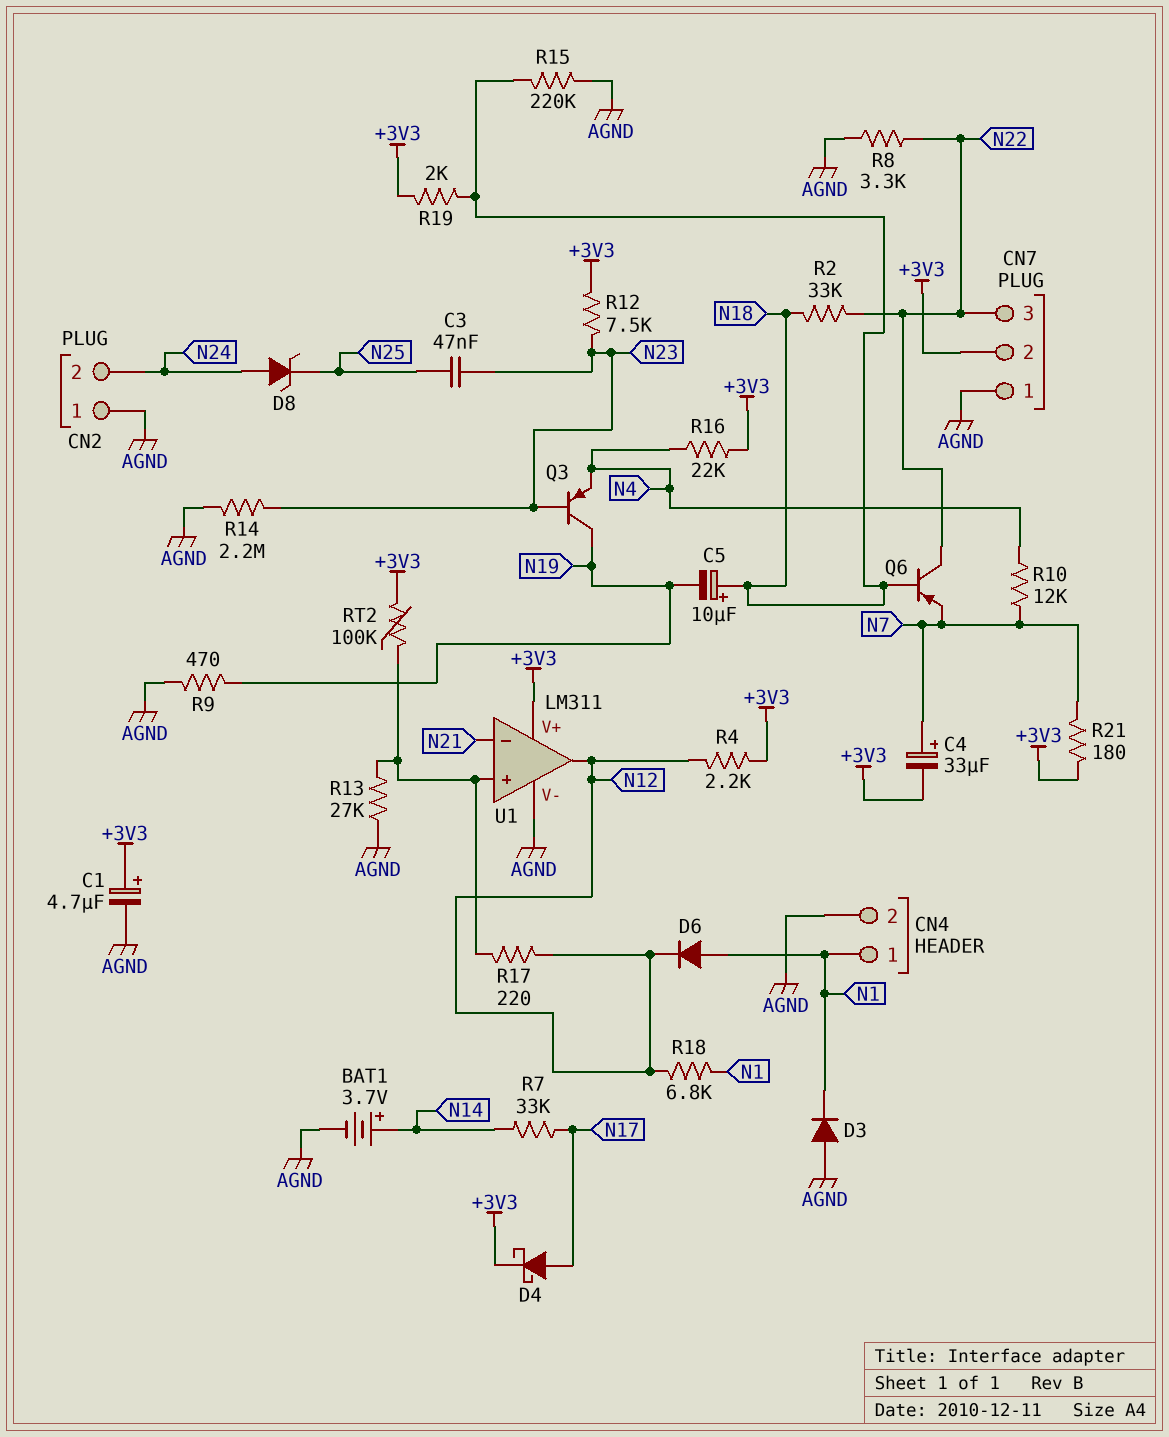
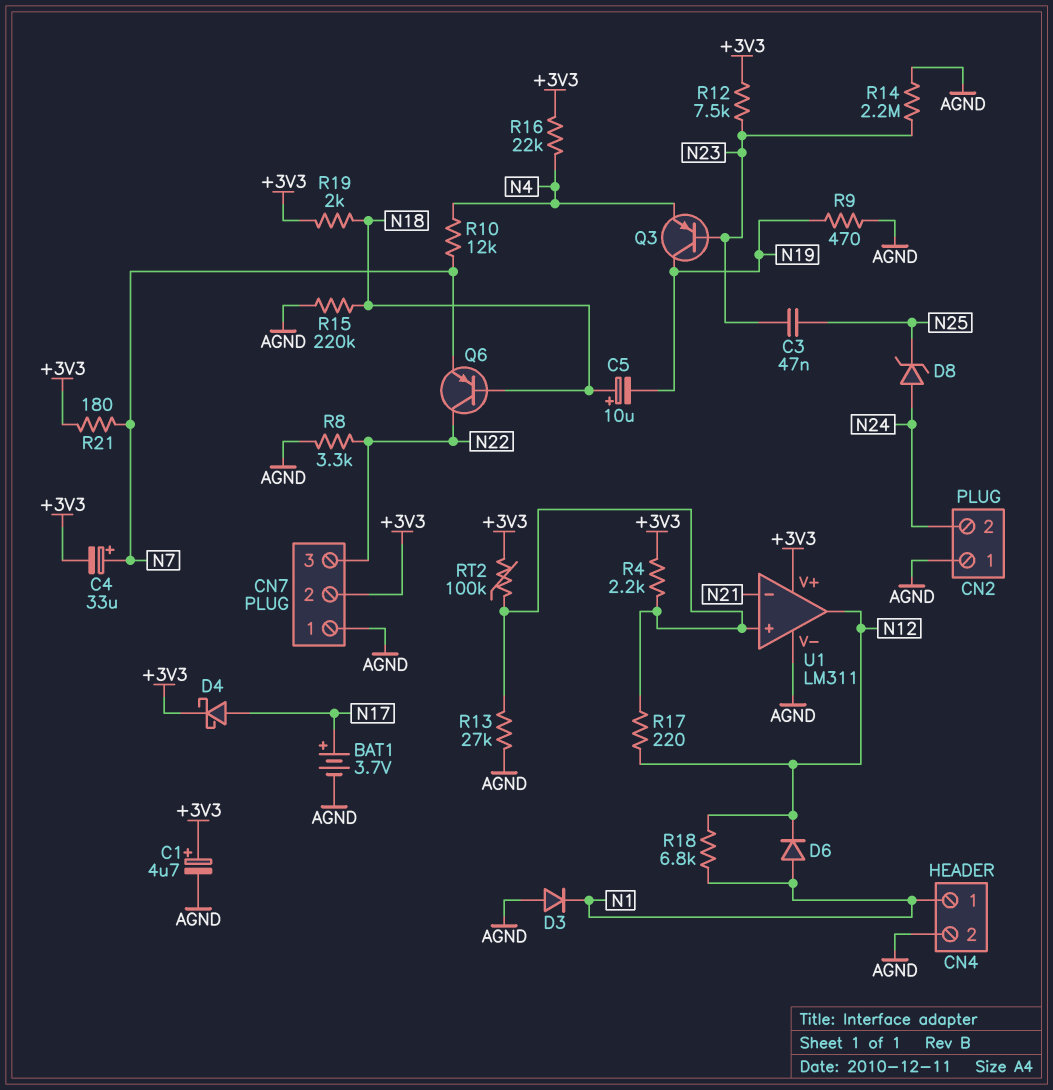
BAT1: 3.7V (plus N14, minus AGND) -> 3.7V (plus N17, minus AGND)
R2: 33k (N18, N22) -> none
R4: 2.2k (+3V3, N12) -> 2.2k (+3V3, U1/in+)
R7: 33k (N14, N17) -> none

